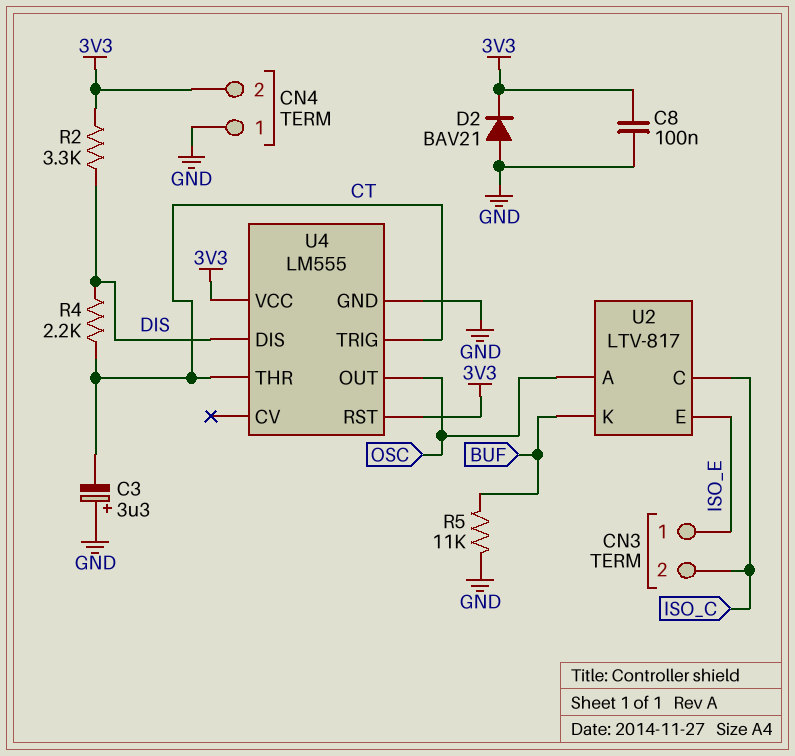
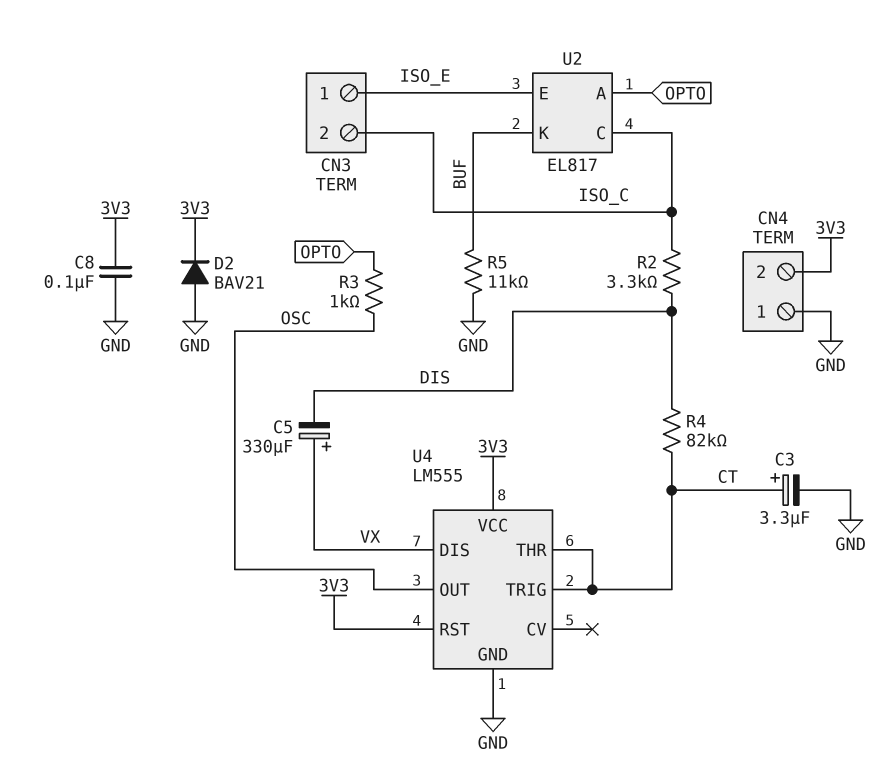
C3: 3.3uF (plus GND, minus CT) -> 3.3uF (plus CT, minus GND)
C5: none -> 330uF (plus VX, minus DIS)
R2: 3.3k (3V3, DIS) -> 3.3k (DIS, ISO_C)
R3: none -> 1k (OPTO, OSC)
R4: 2.2k (CT, DIS) -> 82k (CT, DIS)
U2: LTV-817 -> EL817
U2 pin A: OSC -> OPTO
U4 pin DIS: DIS -> VX

